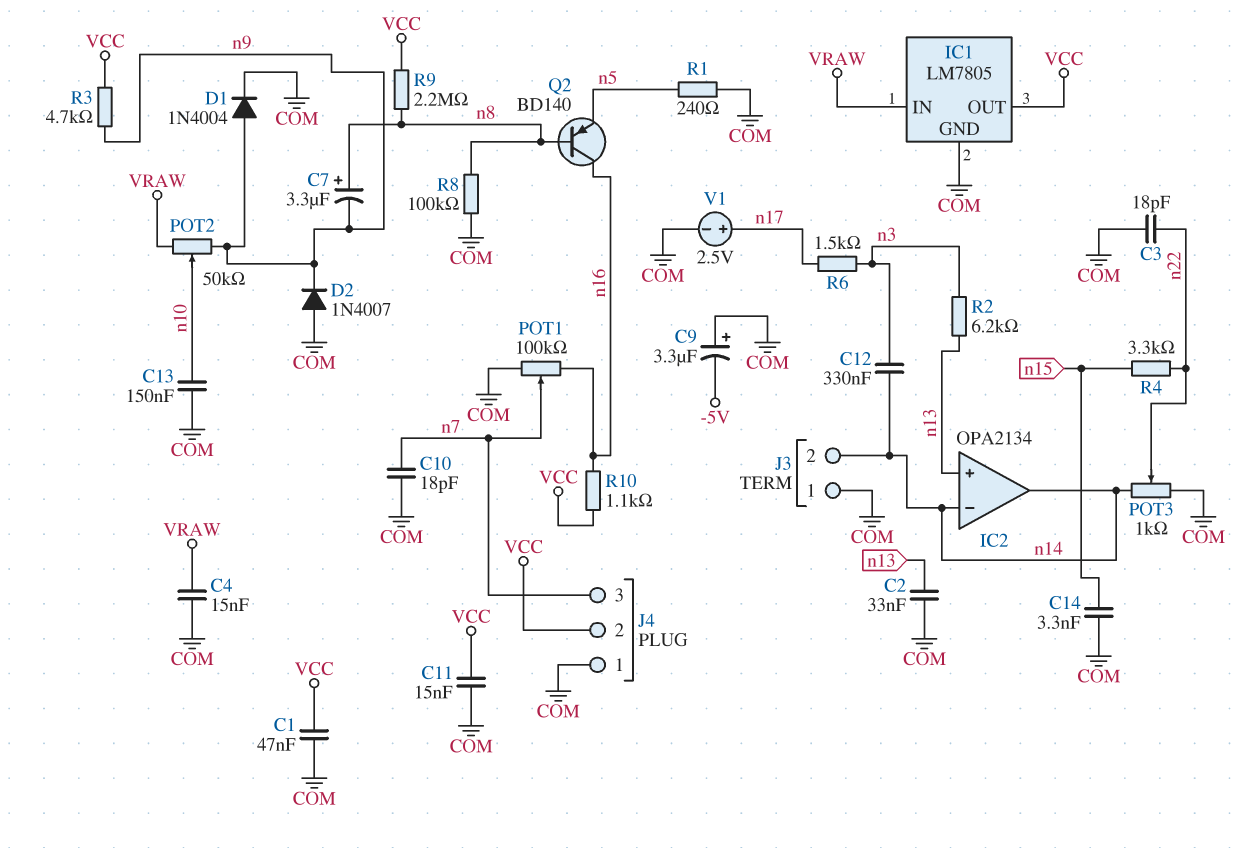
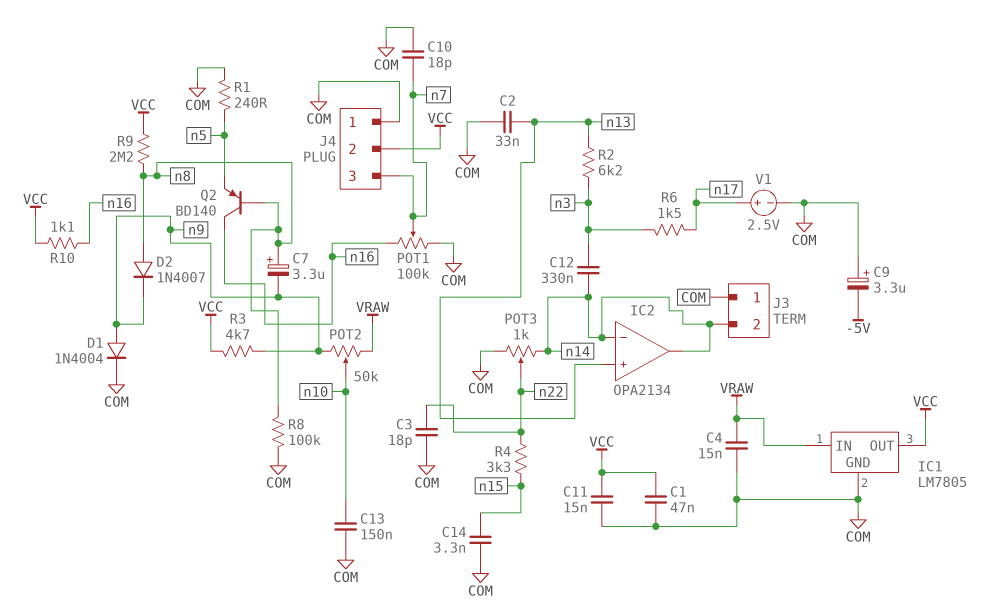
D2: diode 1N4007 (A COM, K n9) -> diode 1N4007 (A n8, K n9)

